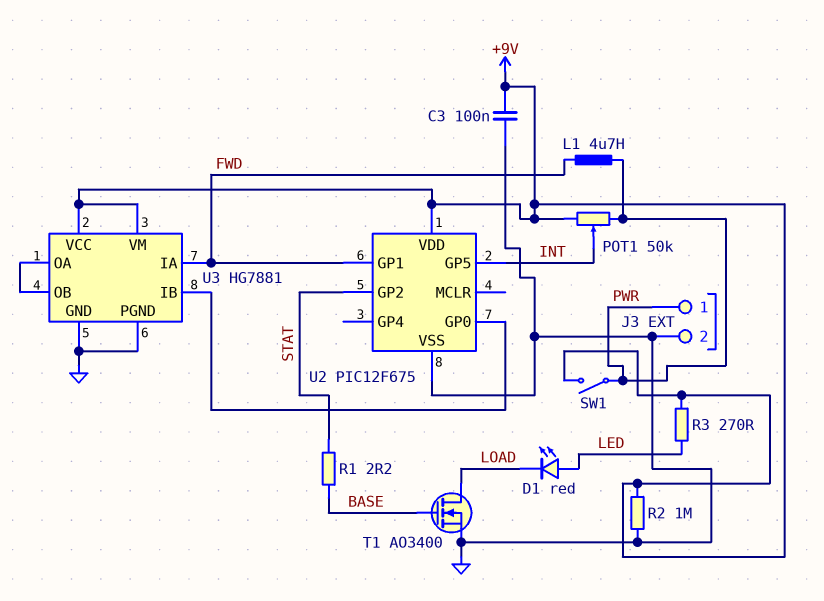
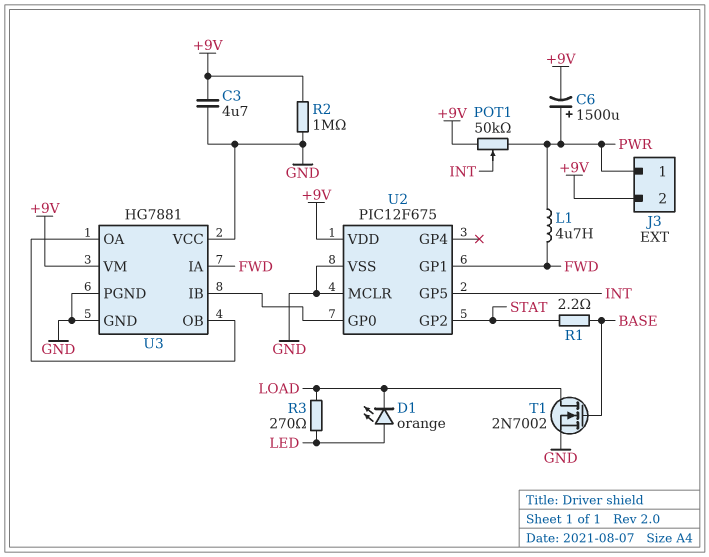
C3: 100nF (+9V, GND) -> 4.7uF (+9V, GND)
C6: none -> 1500uF (plus PWR, minus +9V)
D1: LED red (A LED, K LOAD) -> LED orange (A LED, K LOAD)
J3 pin 2: GND -> +9V
R3: 270 (+9V, LED) -> 270 (LED, LOAD)
SW1: switch (+9V, PWR) -> none
T1: NMOS AO3400 (G BASE, D LOAD, S GND) -> NMOS 2N7002 (G BASE, D LOAD, S GND)
U2 pin MCLR: none -> GND
U3 pin VCC: +9V -> GND

